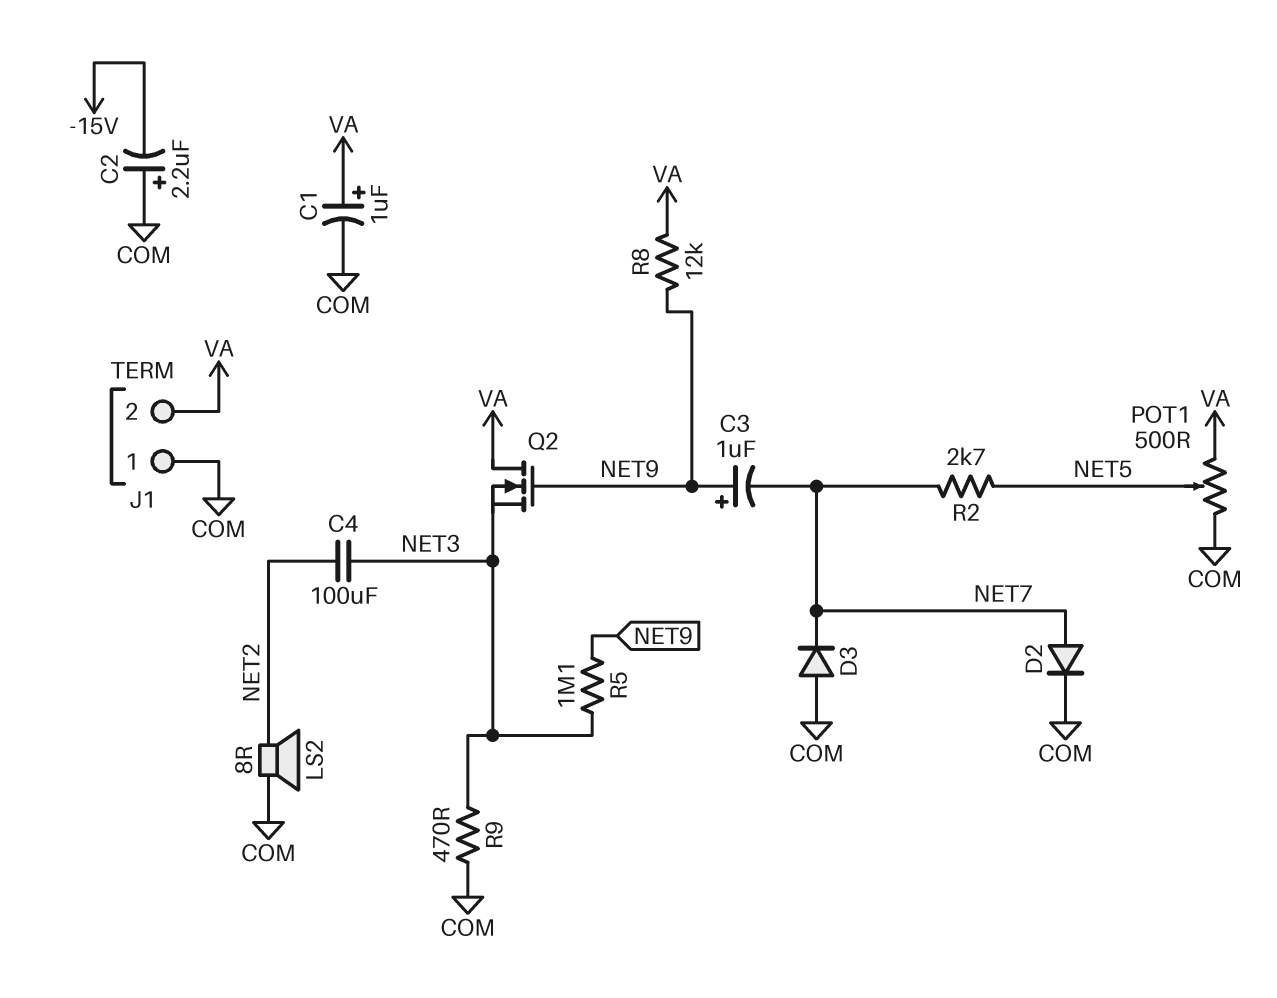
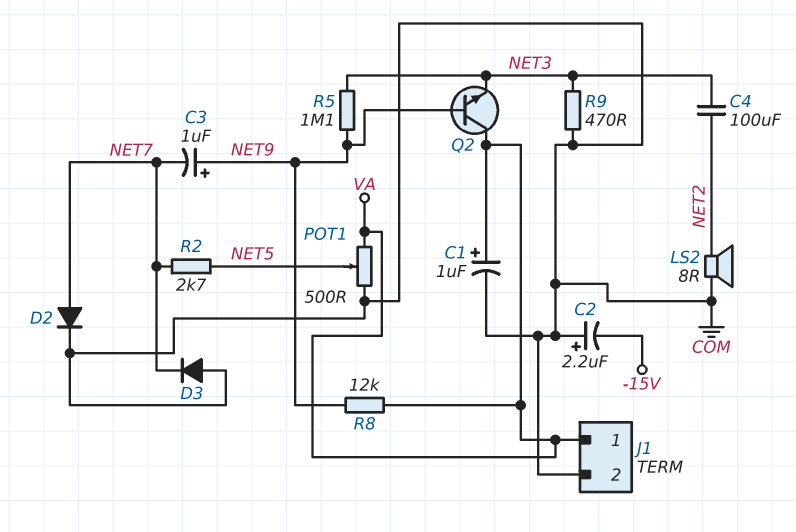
J1 pin 1: COM -> VA
J1 pin 2: VA -> COM
Q2: NMOS (G NET9, D VA, S NET3) -> NPN (B NET9, C VA, E NET3)

